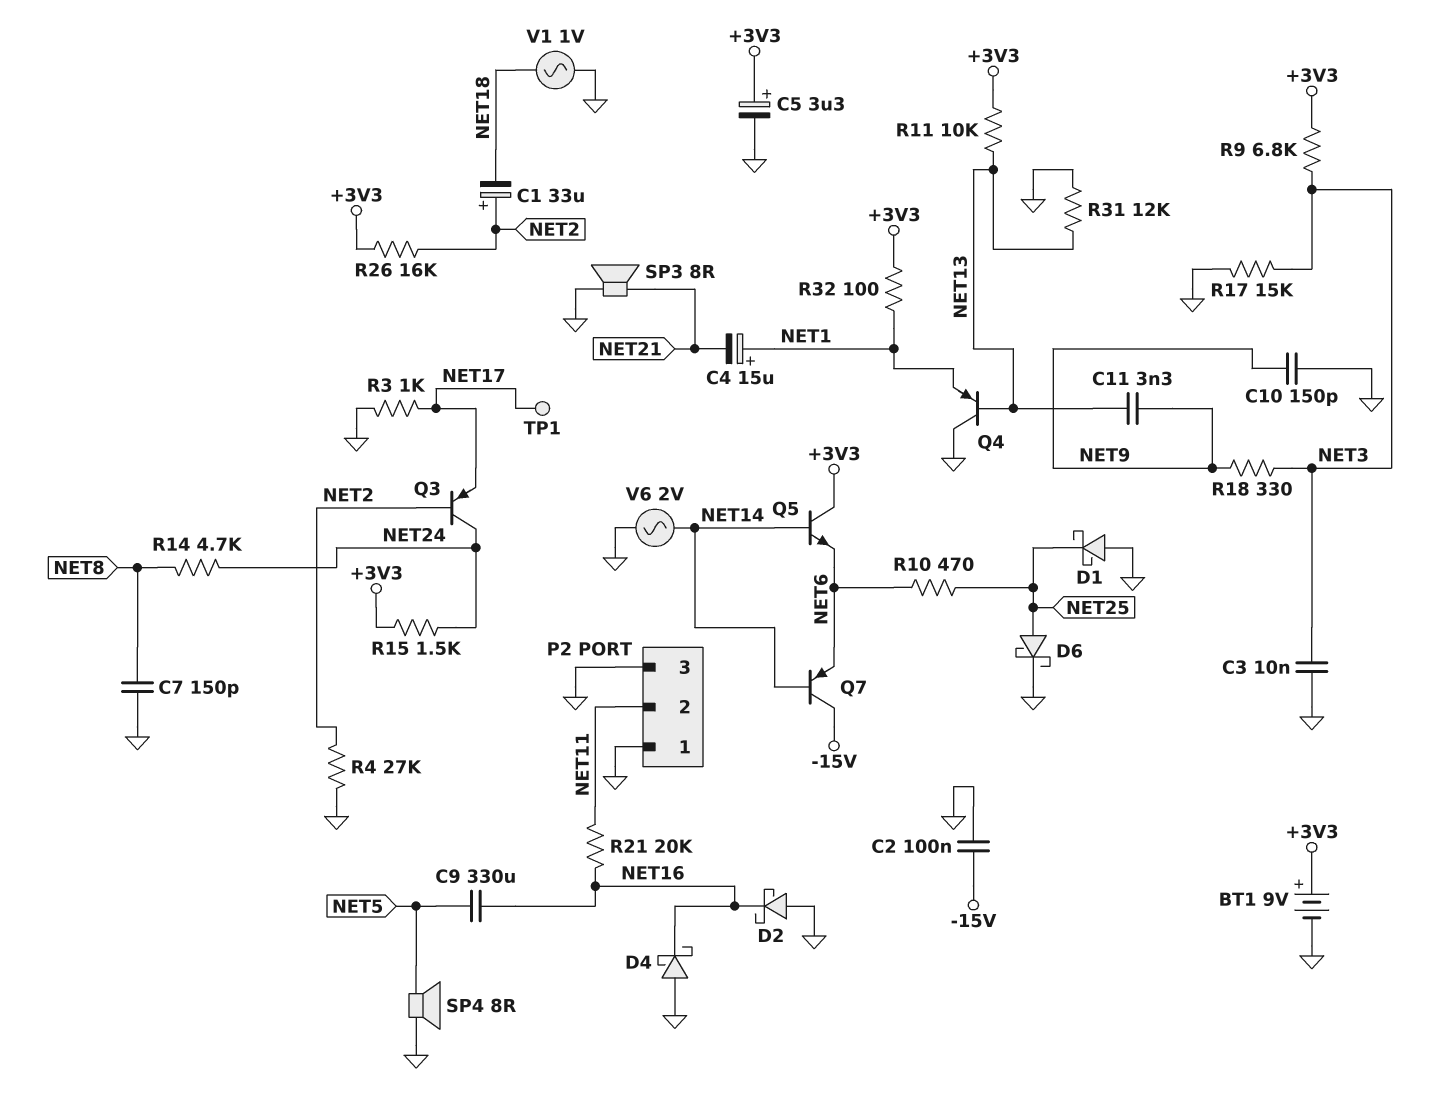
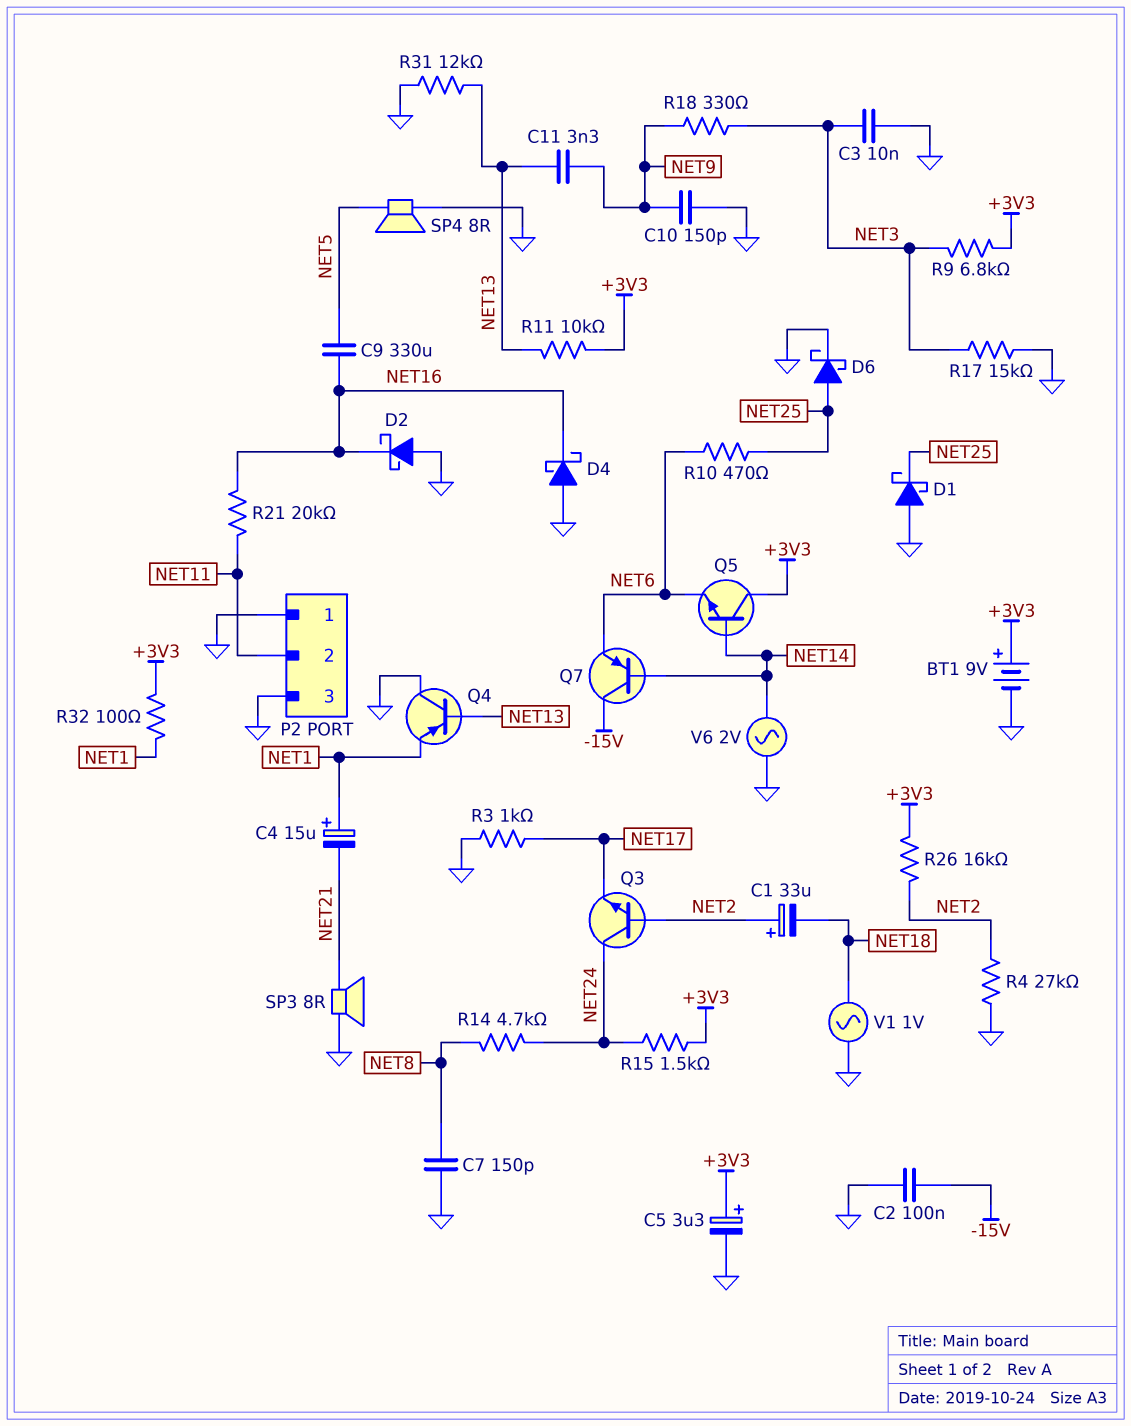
Q3: PNP (B NET2, C NET24, E NET17) -> NPN (B NET2, C NET24, E NET17)
TP1: test point (NET17) -> none

